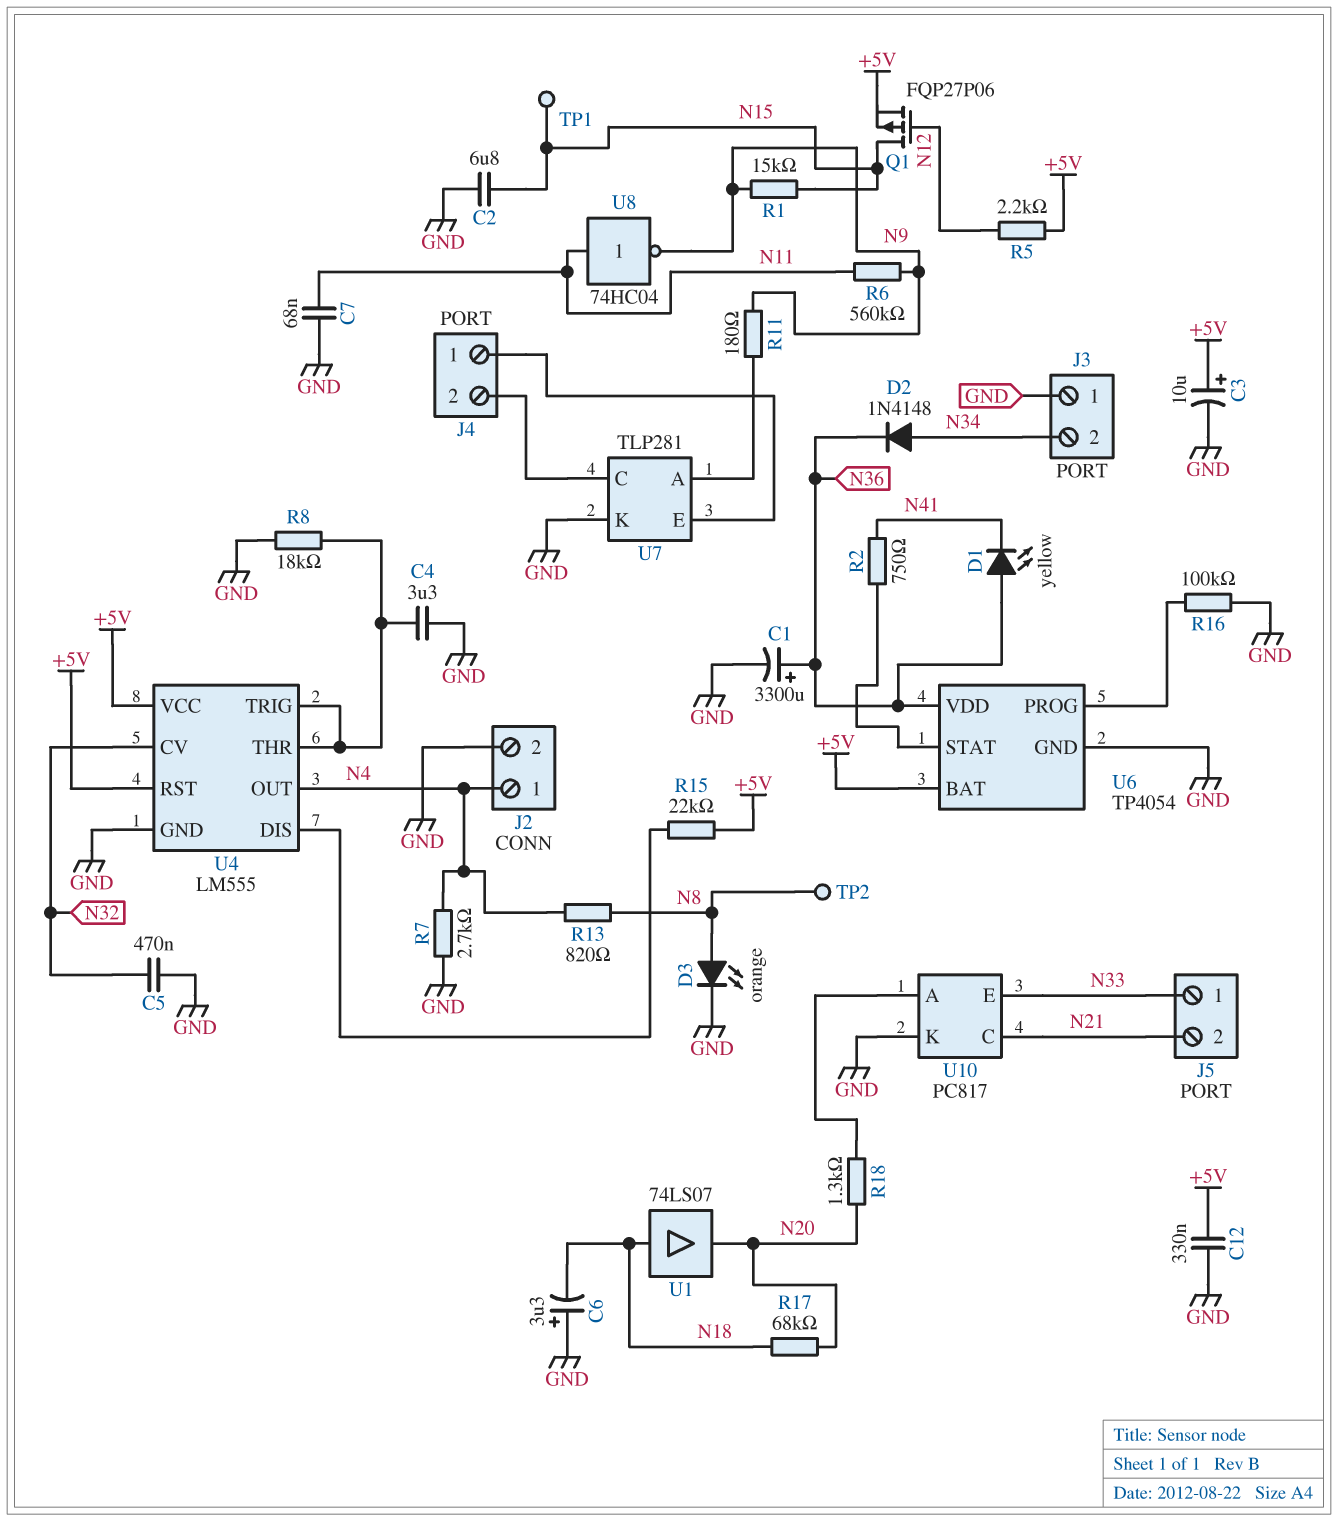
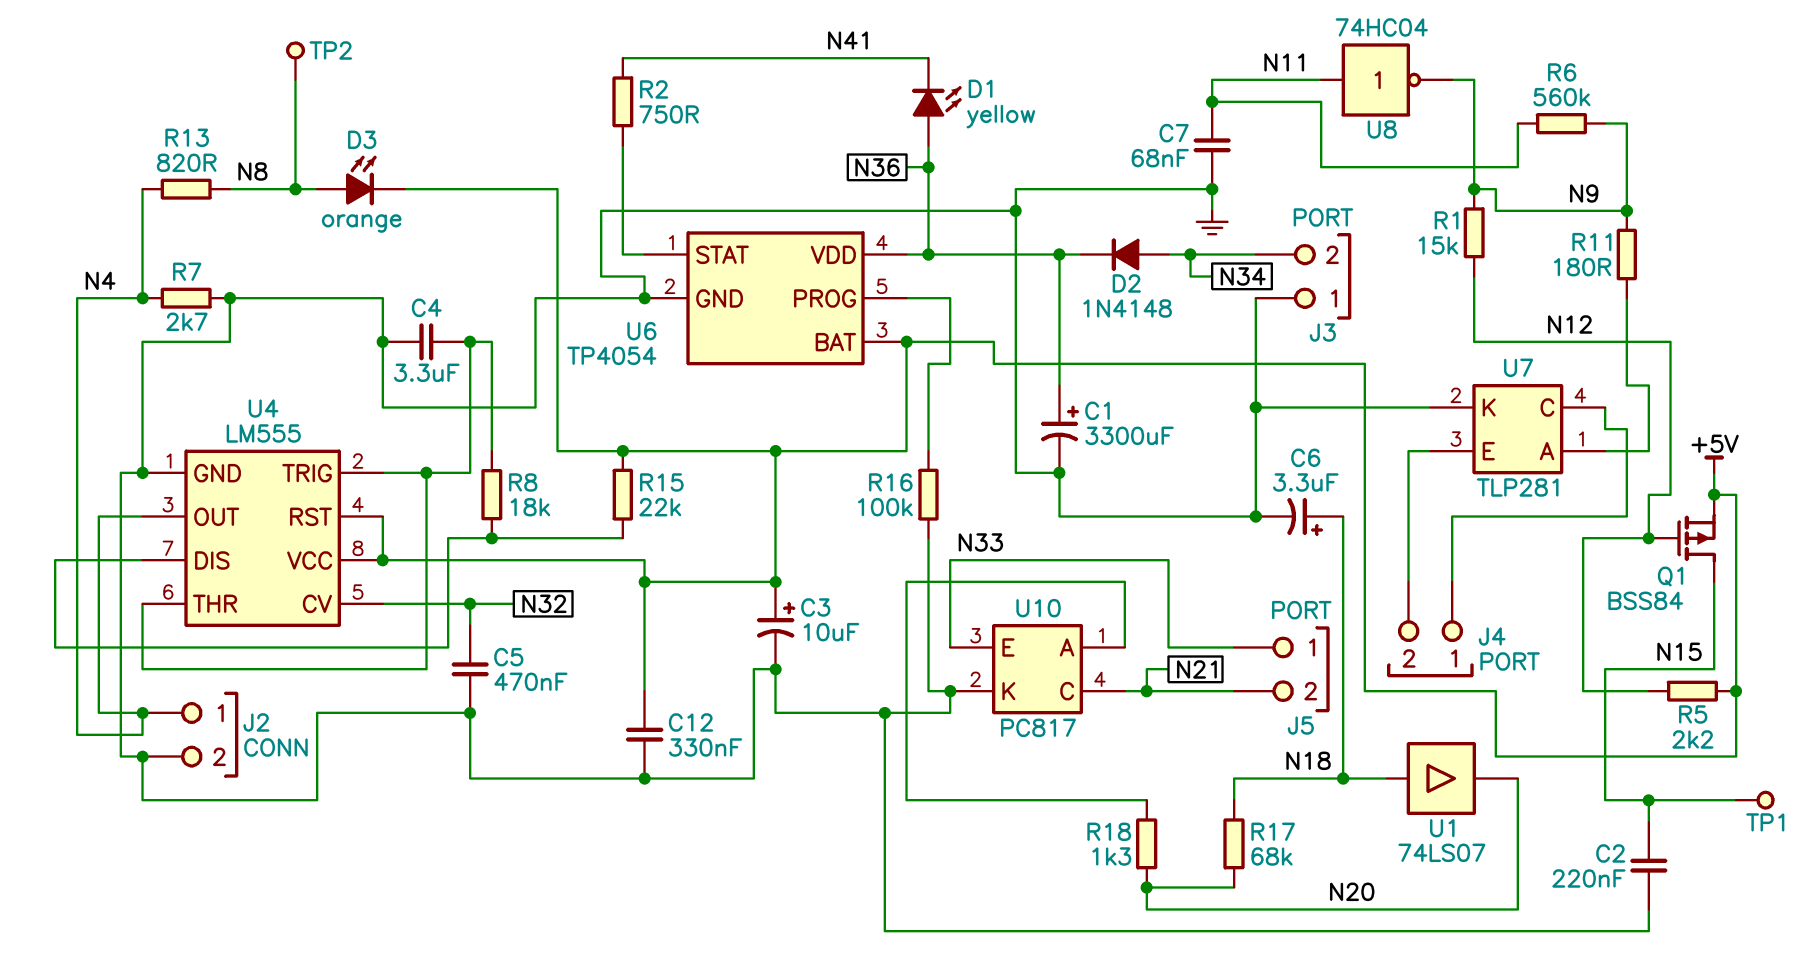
C2: 6.8uF (GND, N15) -> 220nF (GND, N15)
C6: 3.3uF (plus GND, minus N18) -> 3.3uF (plus N18, minus GND)
D3: LED orange (A N8, K GND) -> LED orange (A N8, K +5V)
Q1: PMOS FQP27P06 (G N12, D N15, S +5V) -> PMOS BSS84 (G N12, D N15, S +5V)
R1: 15k (N9, N15) -> 15k (N9, N12)
R8: 18k (GND, U4/THR) -> 18k (U4/DIS, U4/THR)
U7 pin C: J4/2 -> J4/1
U7 pin E: J4/1 -> J4/2

